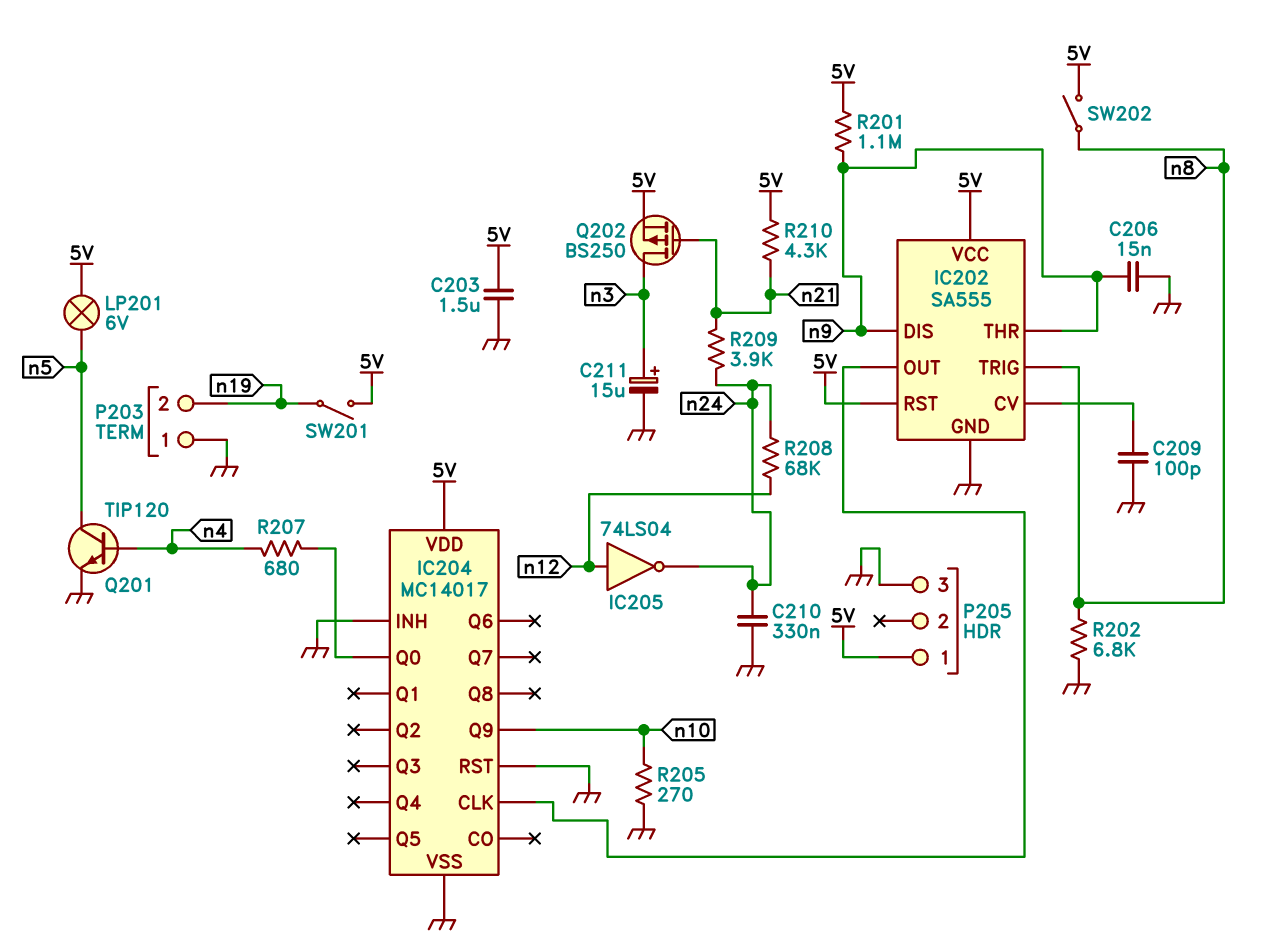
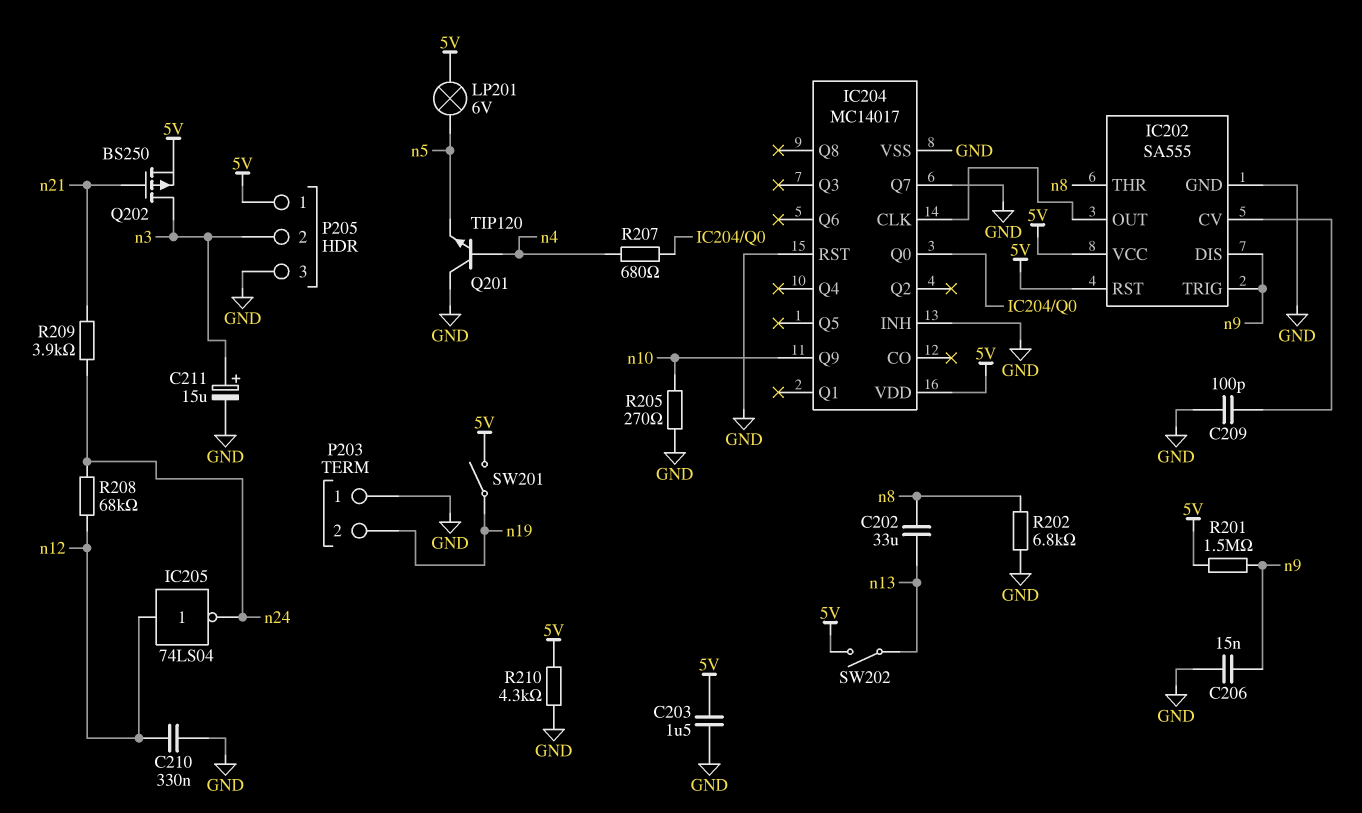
C202: none -> 33uF (n8, n13)
C210: 330nF (GND, n24) -> 330nF (GND, n12)
IC202 pin THR: n9 -> n8
IC202 pin TRIG: n8 -> n9
IC204 pin Q7: none -> GND
P205 pin 2: none -> n3
Q201: NPN TIP120 (B n4, C n5, E GND) -> NPN TIP120 (B n4, C GND, E n5)
R201: 1.1M (5V, n9) -> 1.5M (5V, n9)
R210: 4.3k (5V, n21) -> 4.3k (5V, GND)
SW202: switch (5V, n8) -> switch (5V, n13)

